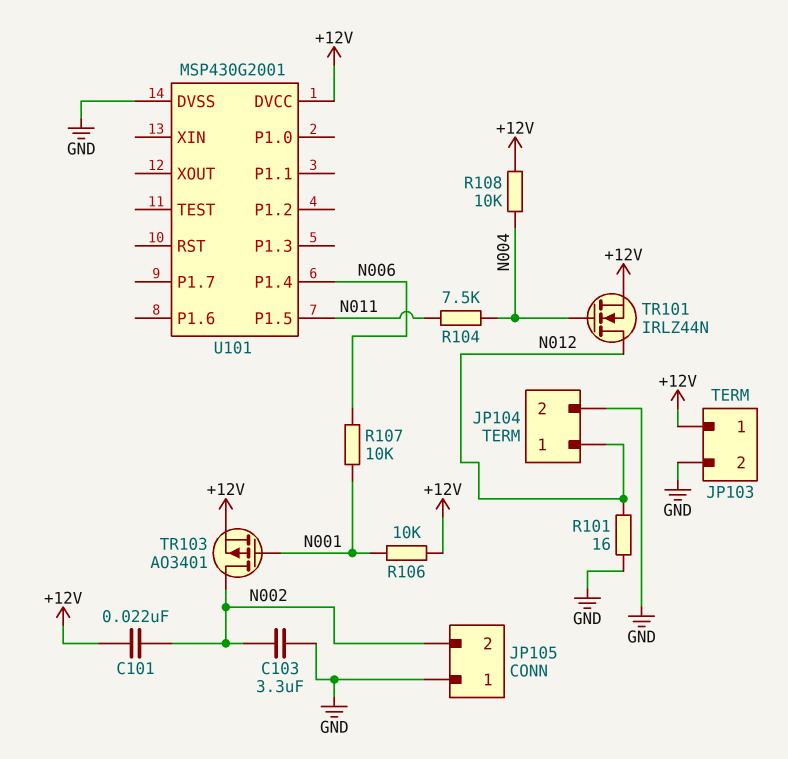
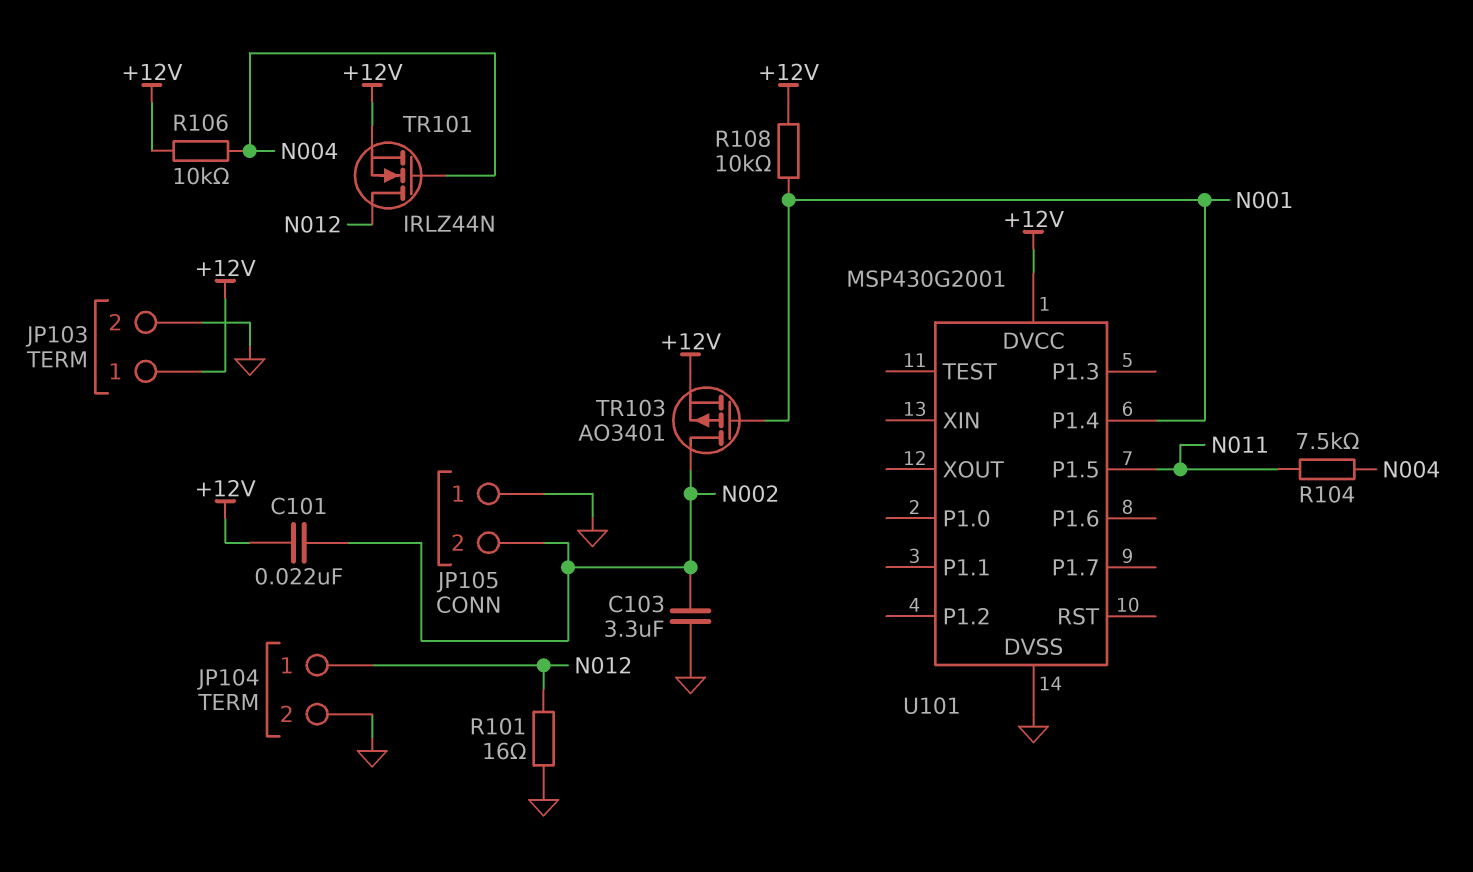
R106: 10k (+12V, N001) -> 10k (+12V, N004)
R107: 10k (N001, N006) -> none
R108: 10k (+12V, N004) -> 10k (+12V, N001)
U101 pin P1.4: N006 -> N001

